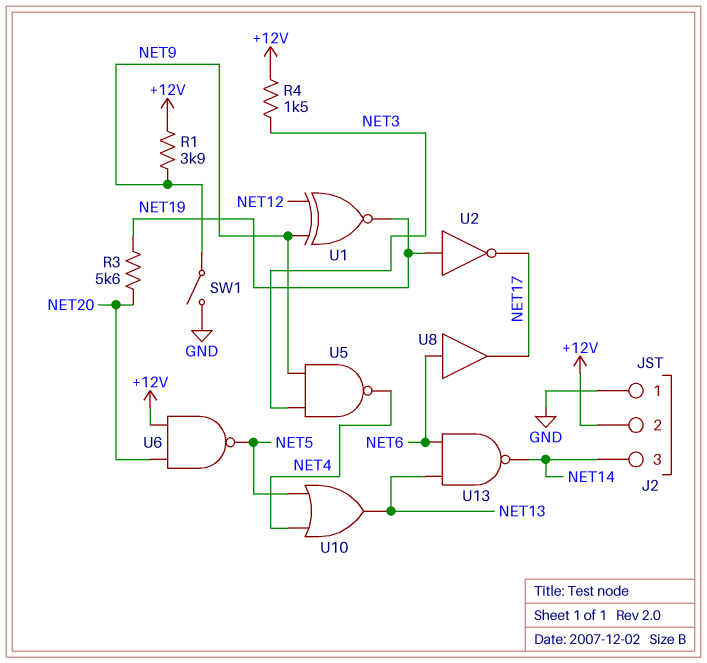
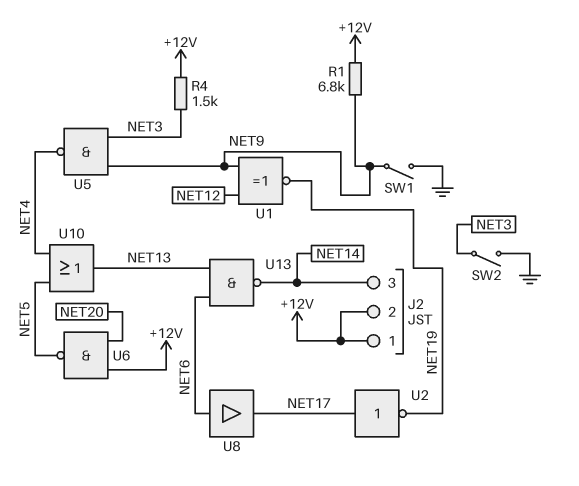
J2 pin 1: GND -> +12V
R1: 3.9k (+12V, NET9) -> 6.8k (+12V, NET9)
R3: 5.6k (NET19, NET20) -> none
SW2: none -> switch (GND, NET3)
U2: NOT (in NET19, out NET17) -> NOT (in NET17, out NET19)

